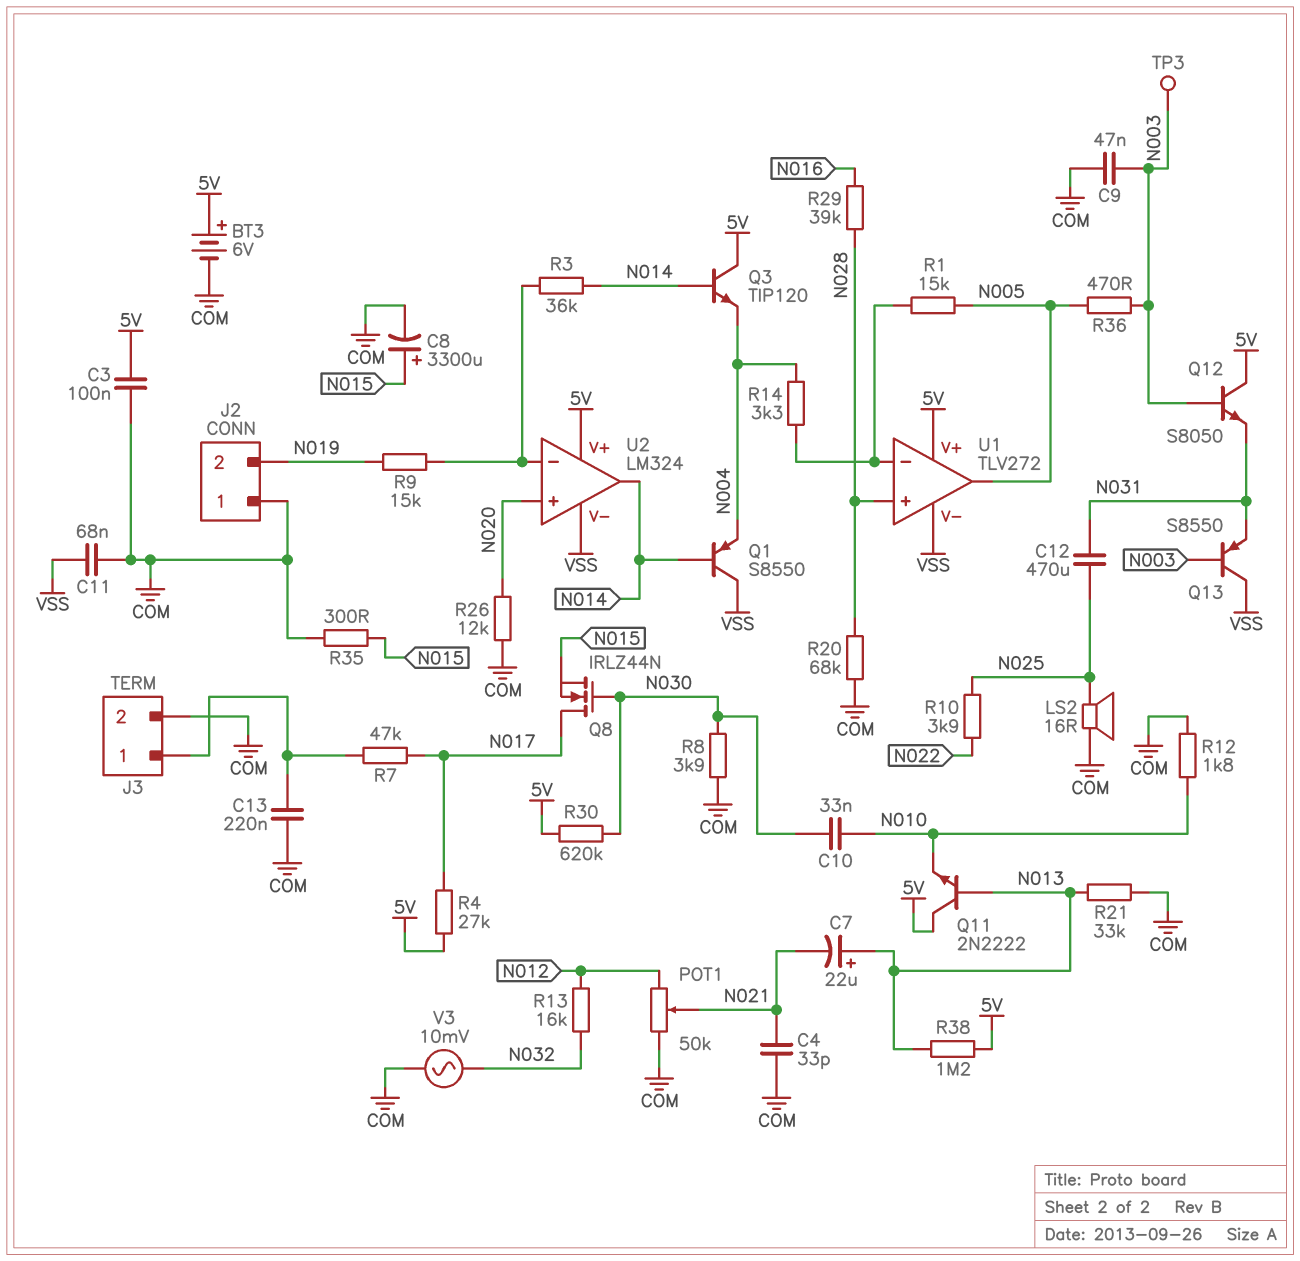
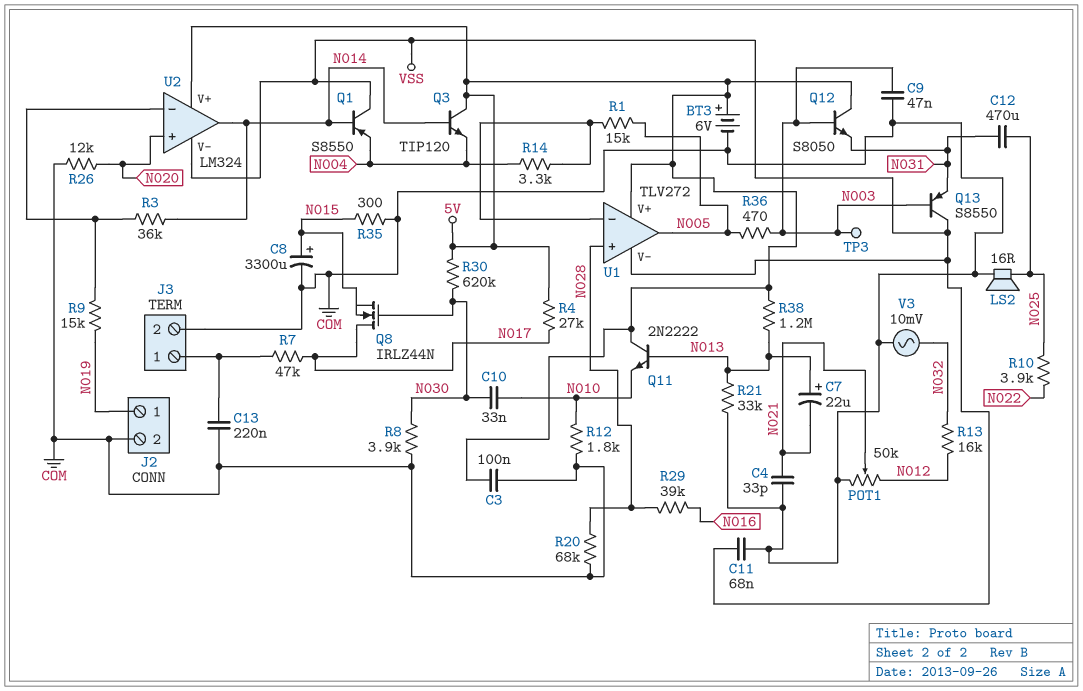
J2 pin 1: COM -> N019
J2 pin 2: N019 -> COM

